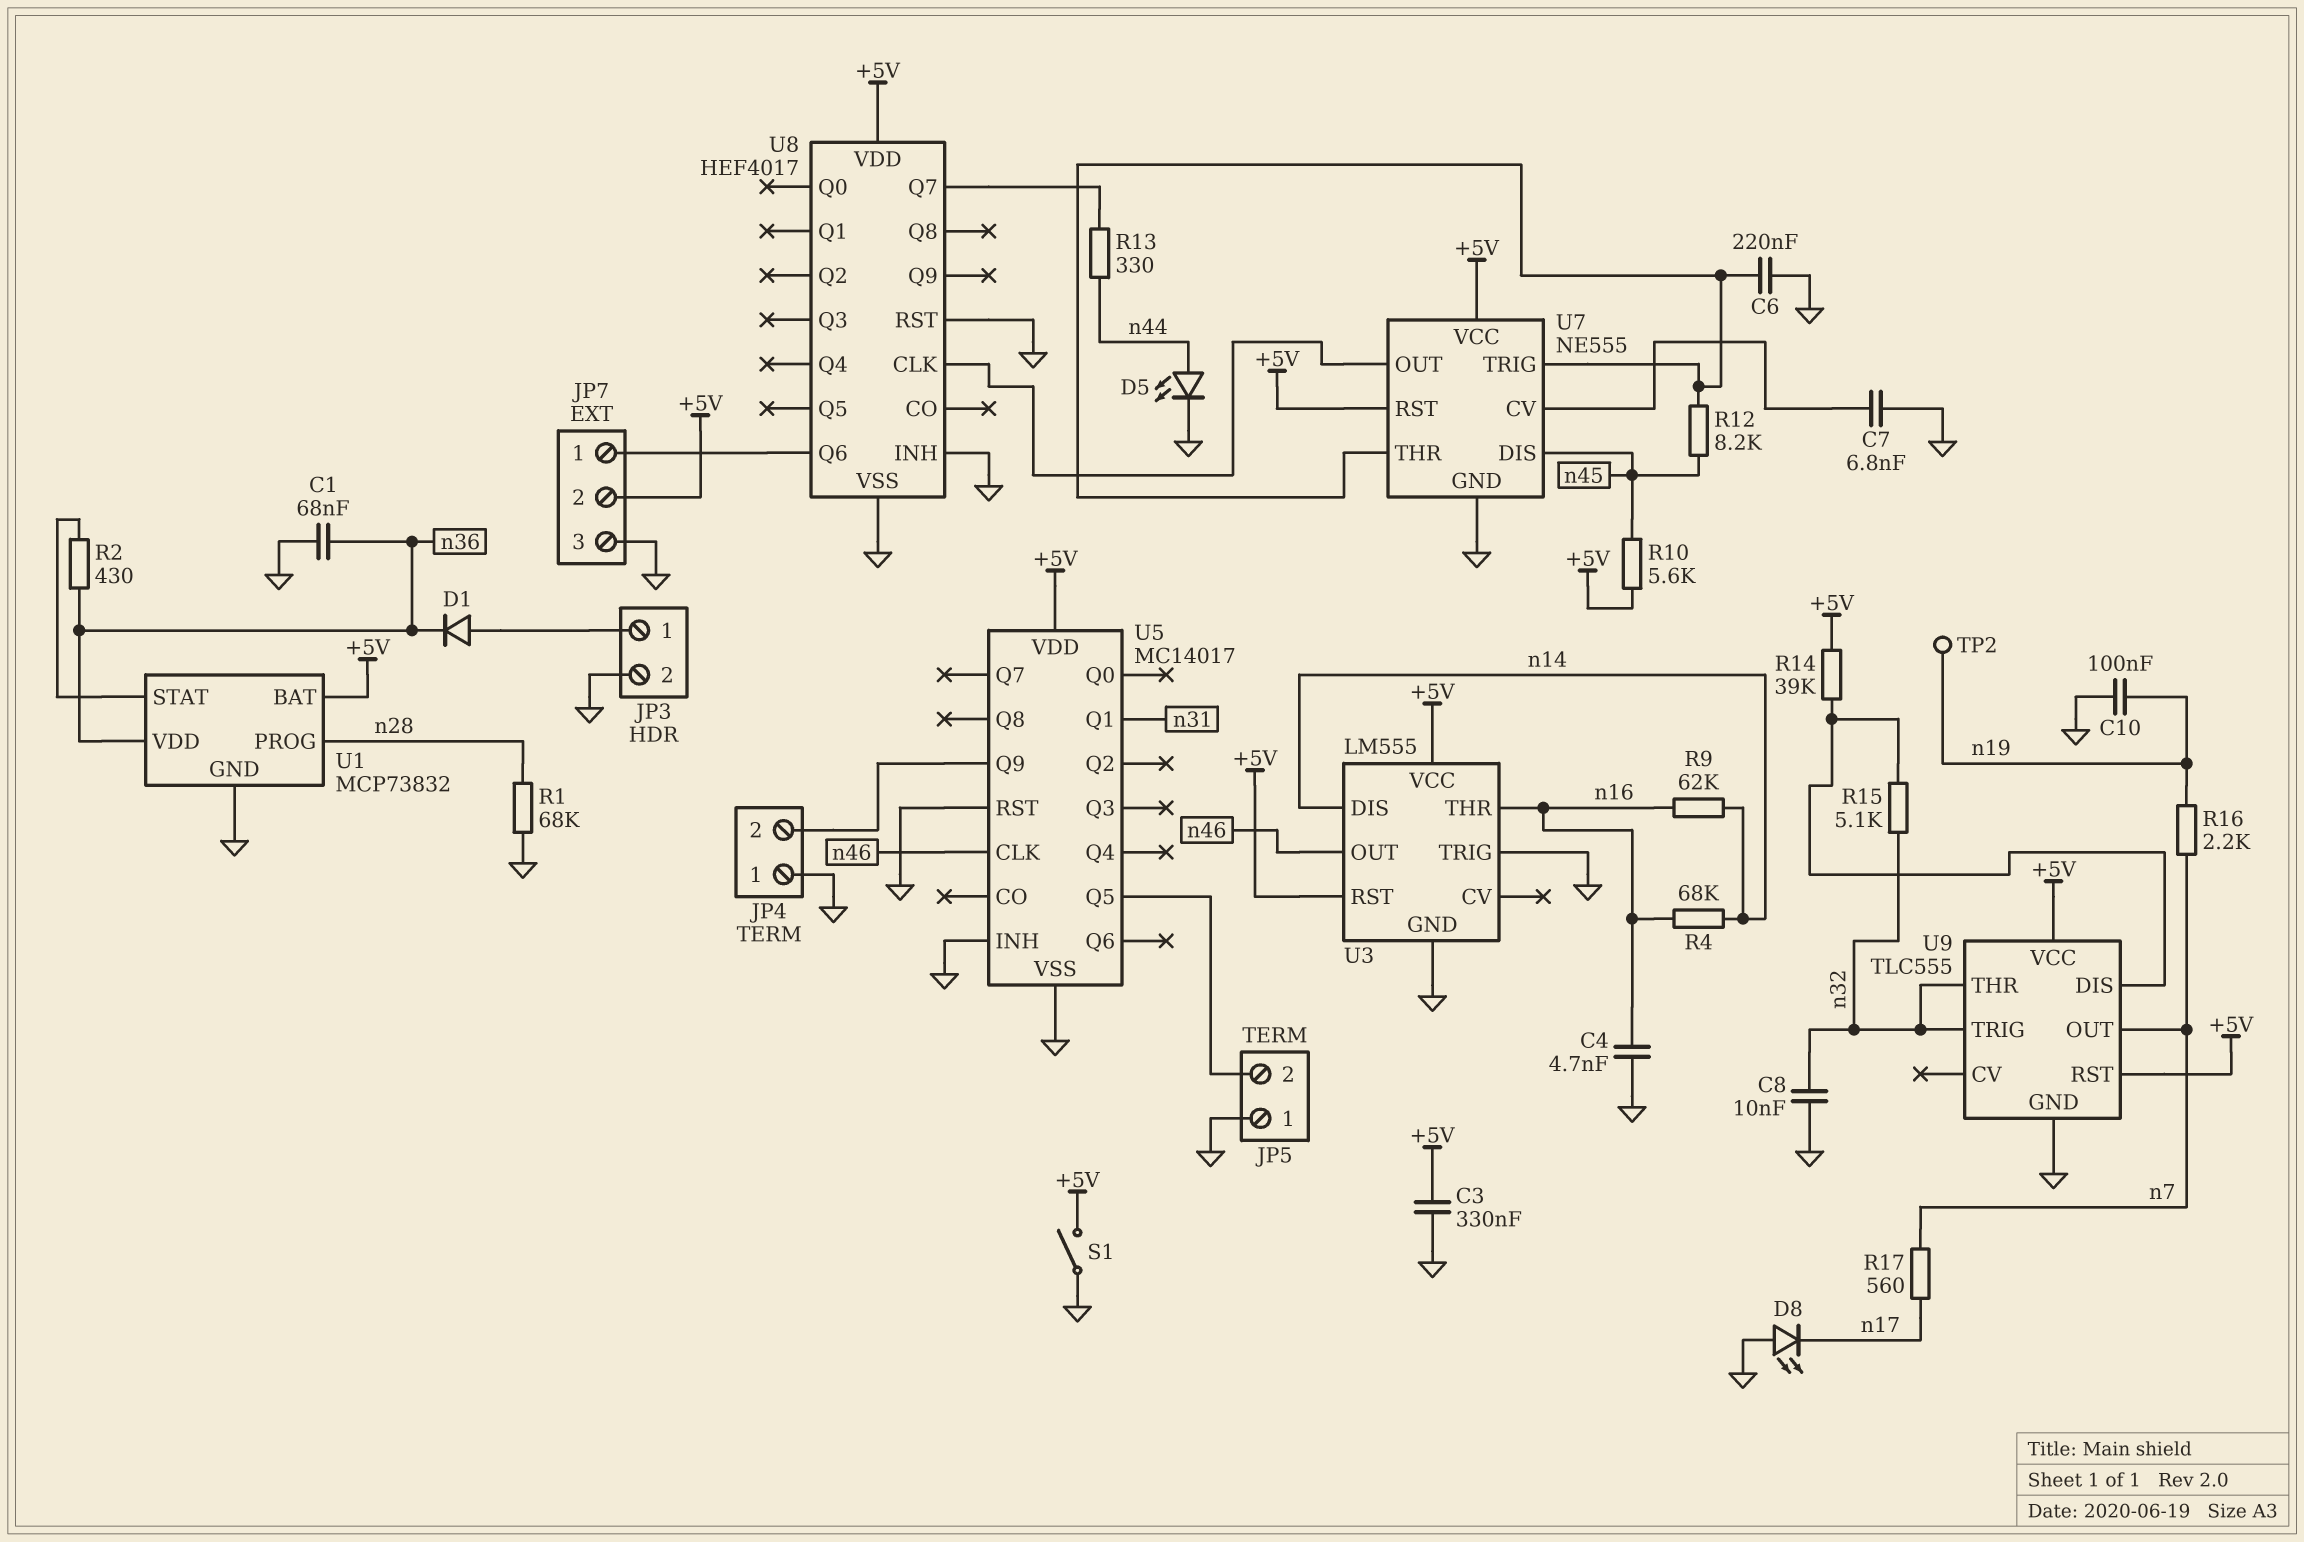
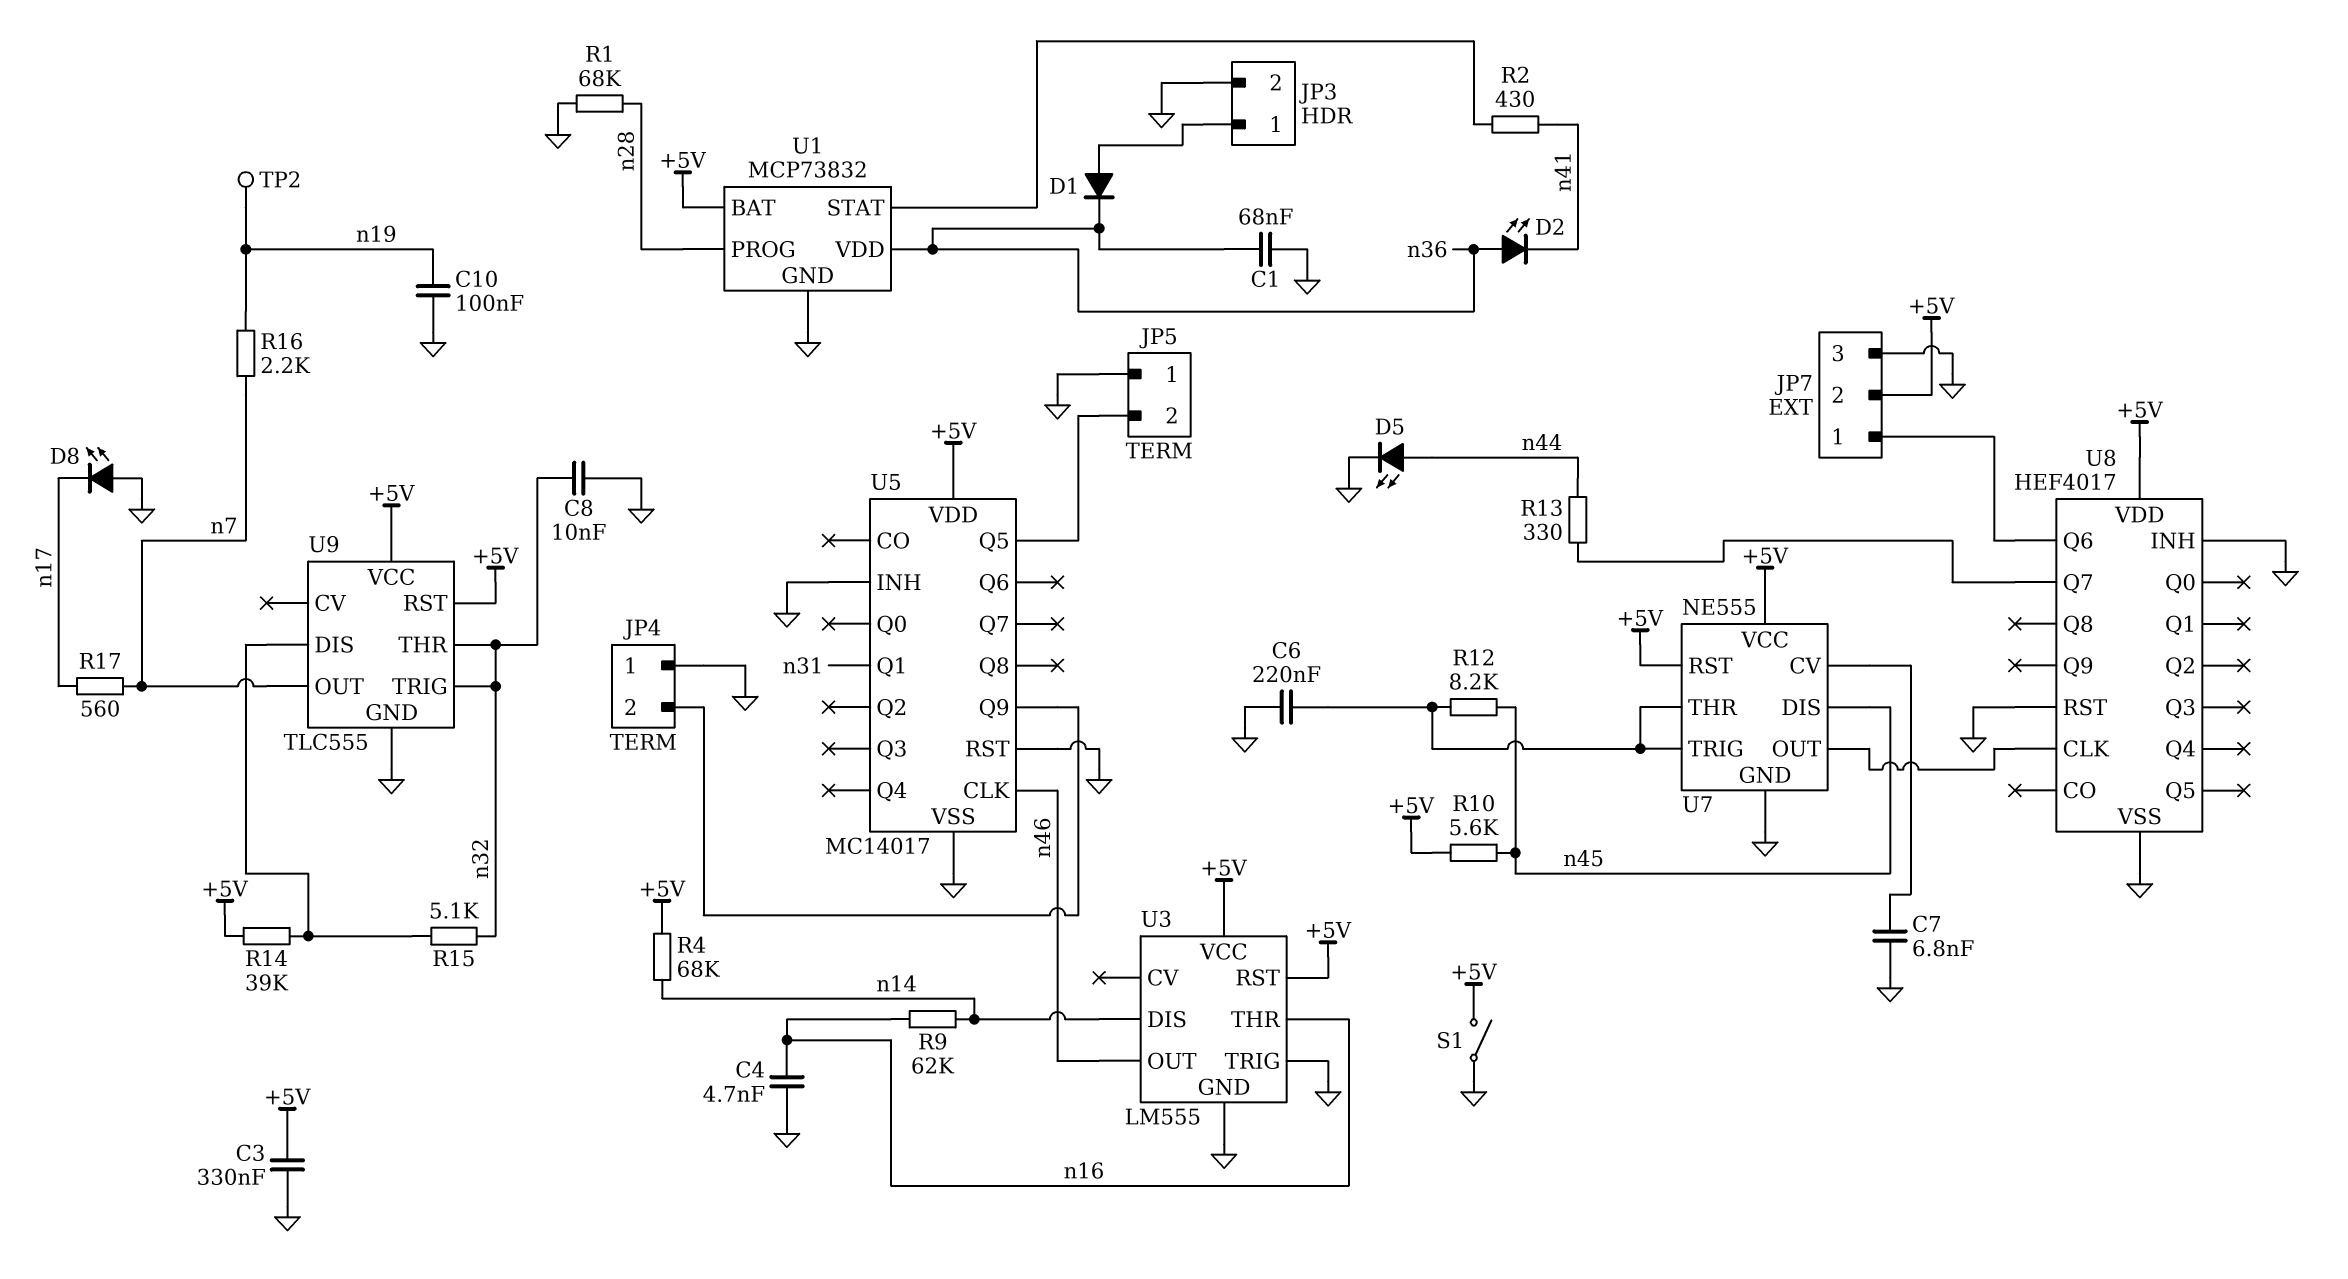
D2: none -> LED (A n36, K n41)
R2: 430 (U1/STAT, n36) -> 430 (U1/STAT, n41)
R4: 68k (n14, n16) -> 68k (+5V, n14)

